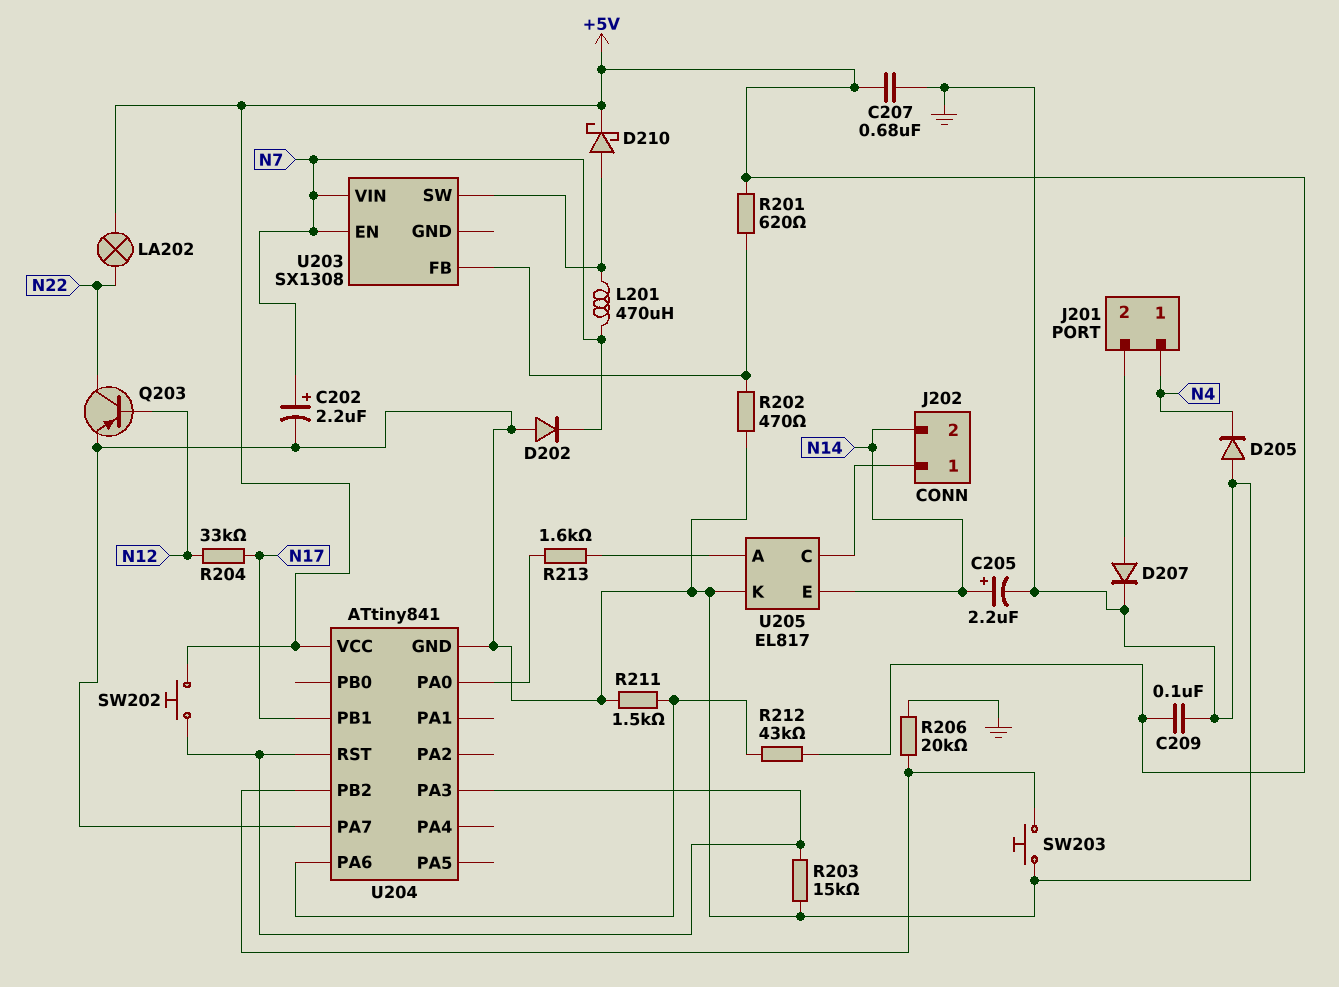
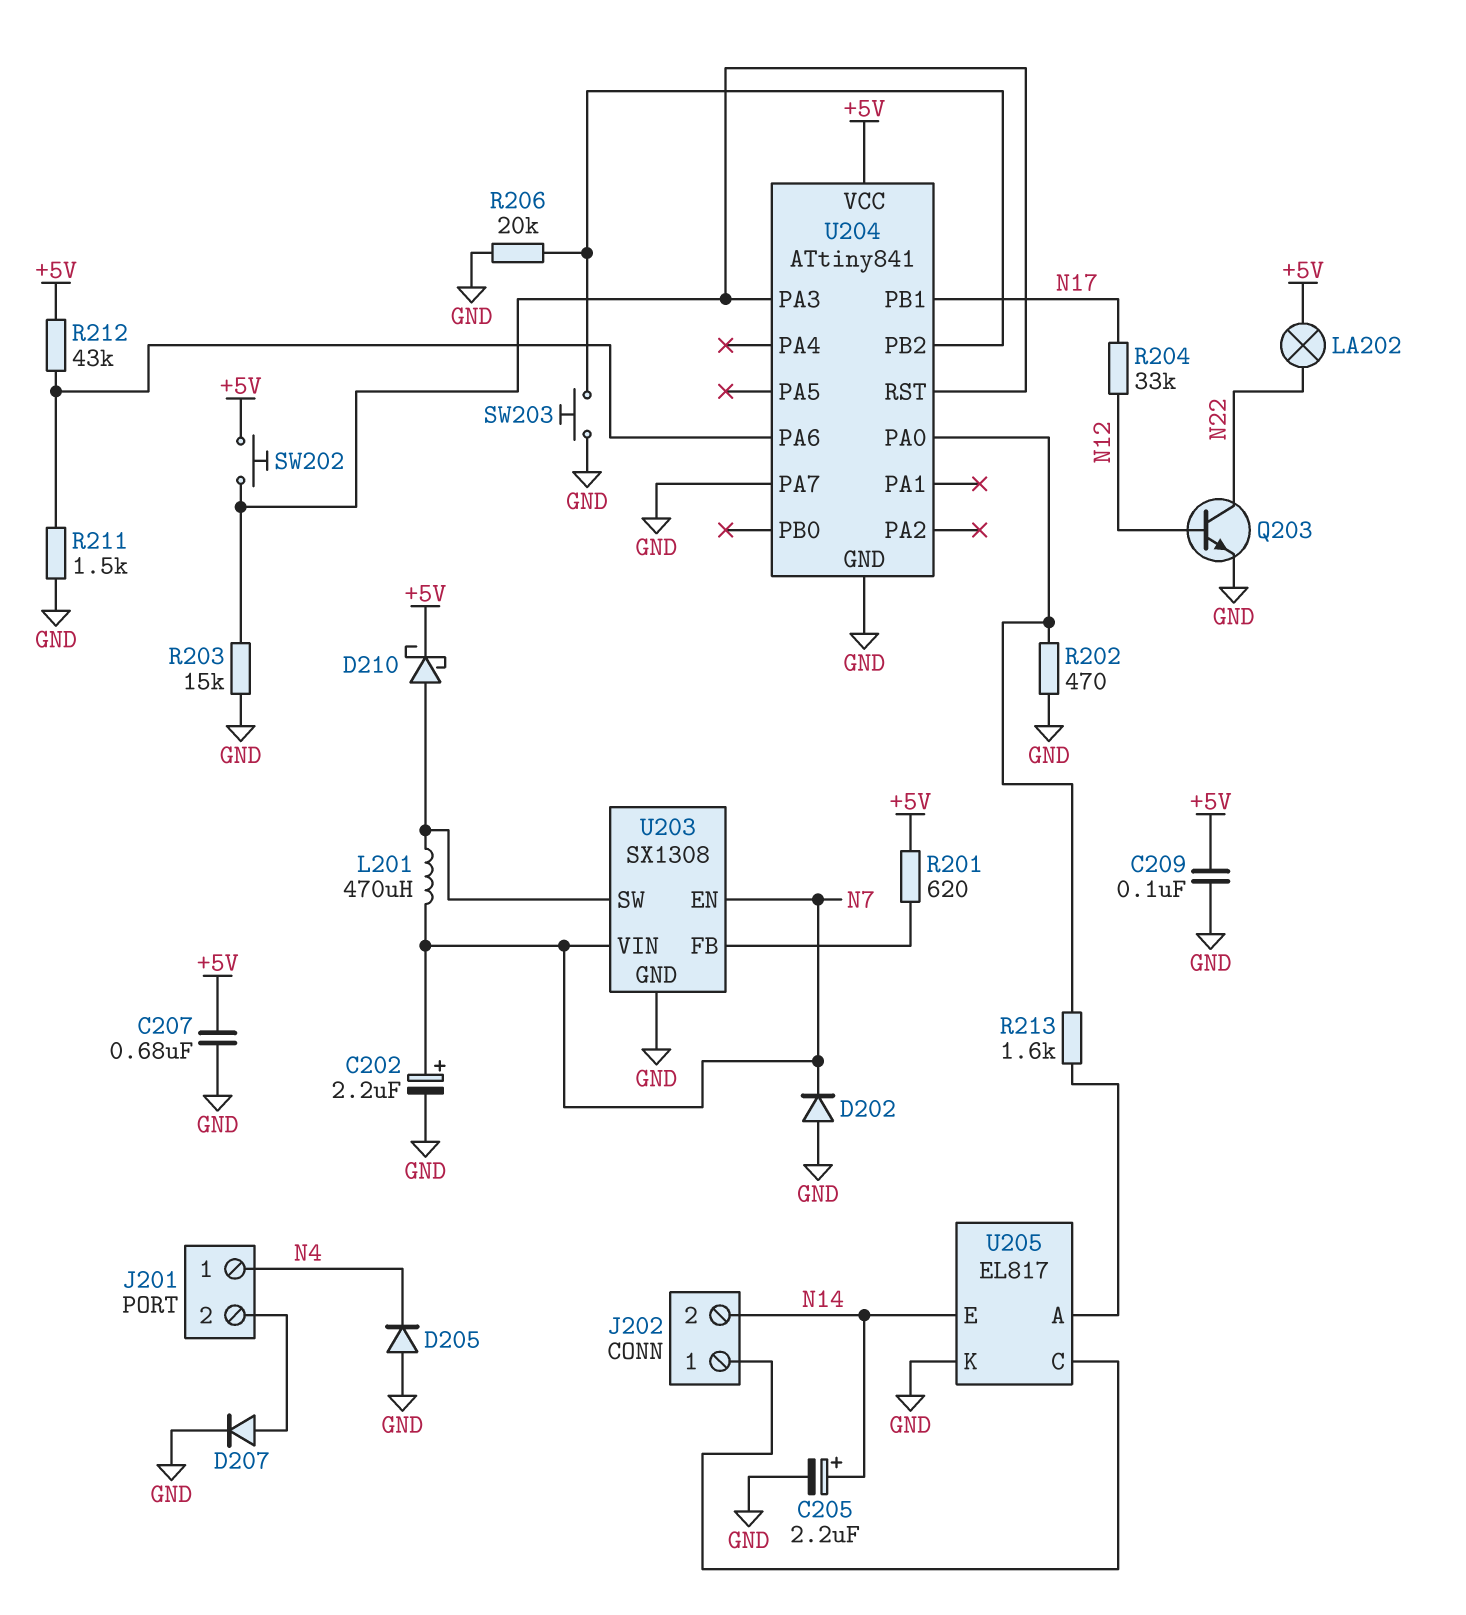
Q203: PNP (B N12, C N22, E GND) -> NPN (B N12, C N22, E GND)
R202: 470 (GND, U203/FB) -> 470 (GND, U204/PA0)
U203 pin GND: none -> GND

